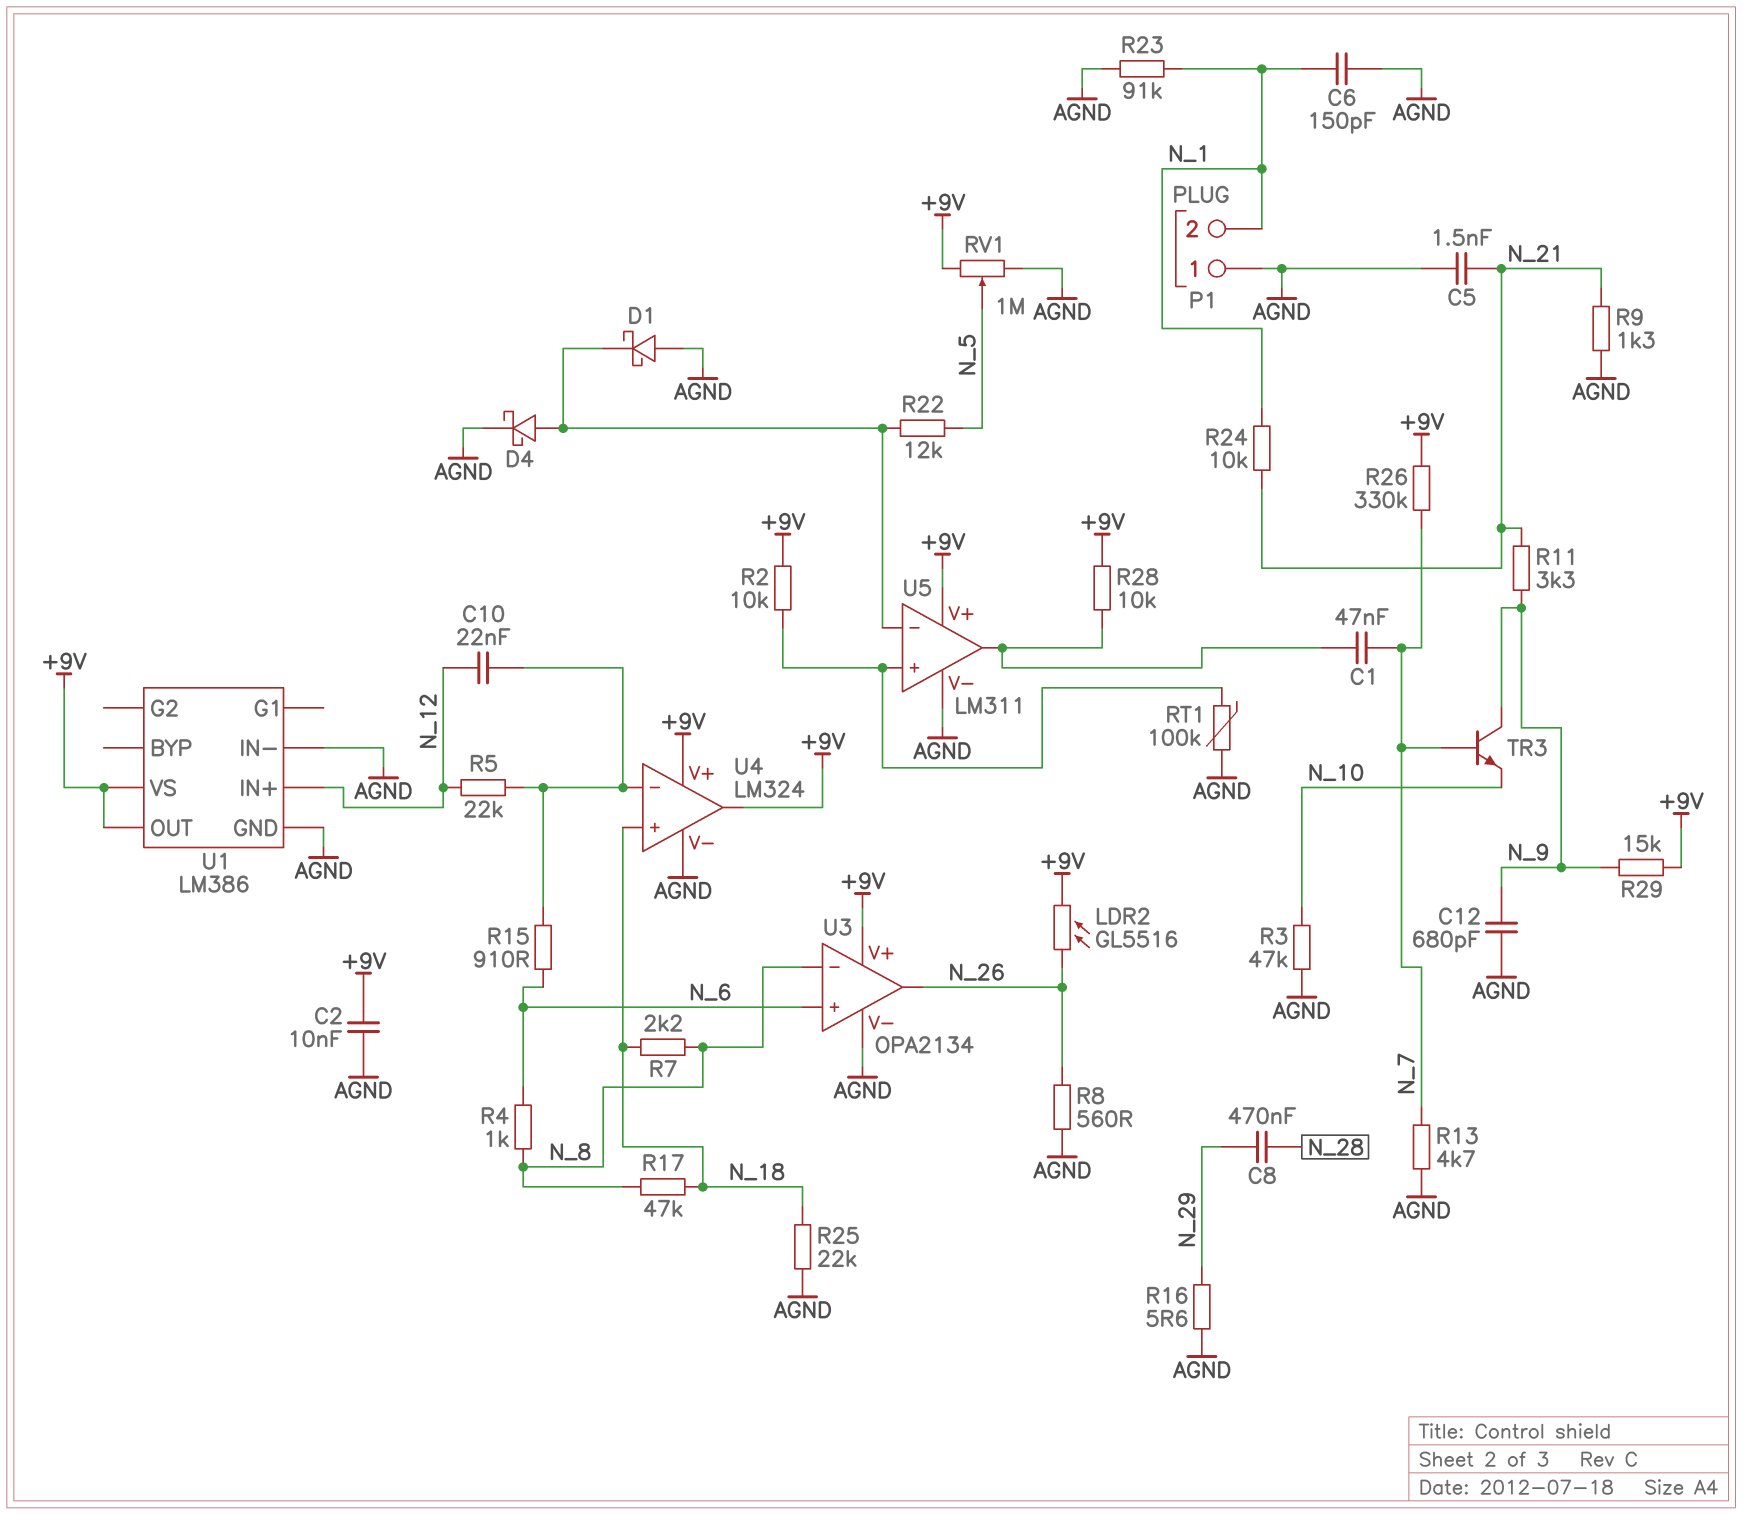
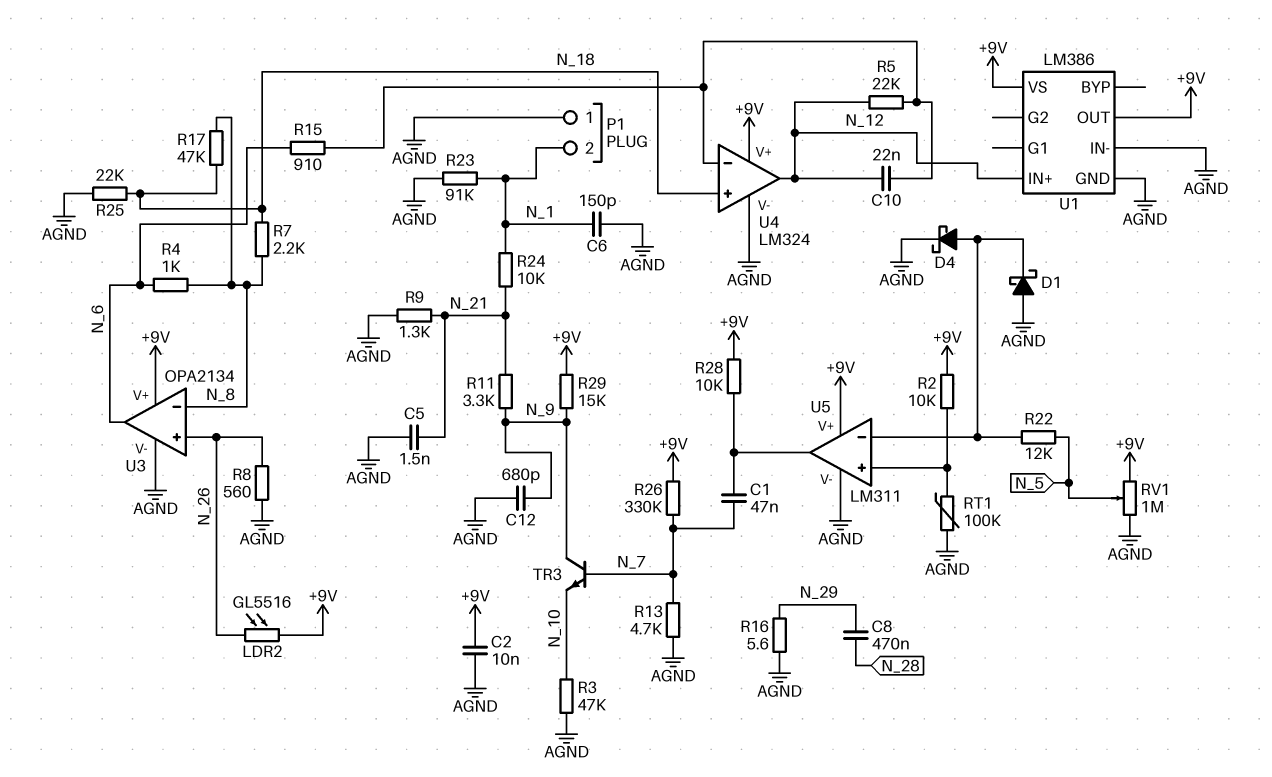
U3 pin in+: N_6 -> N_26
U3 pin out: N_26 -> N_6
U4 pin out: +9V -> N_12

